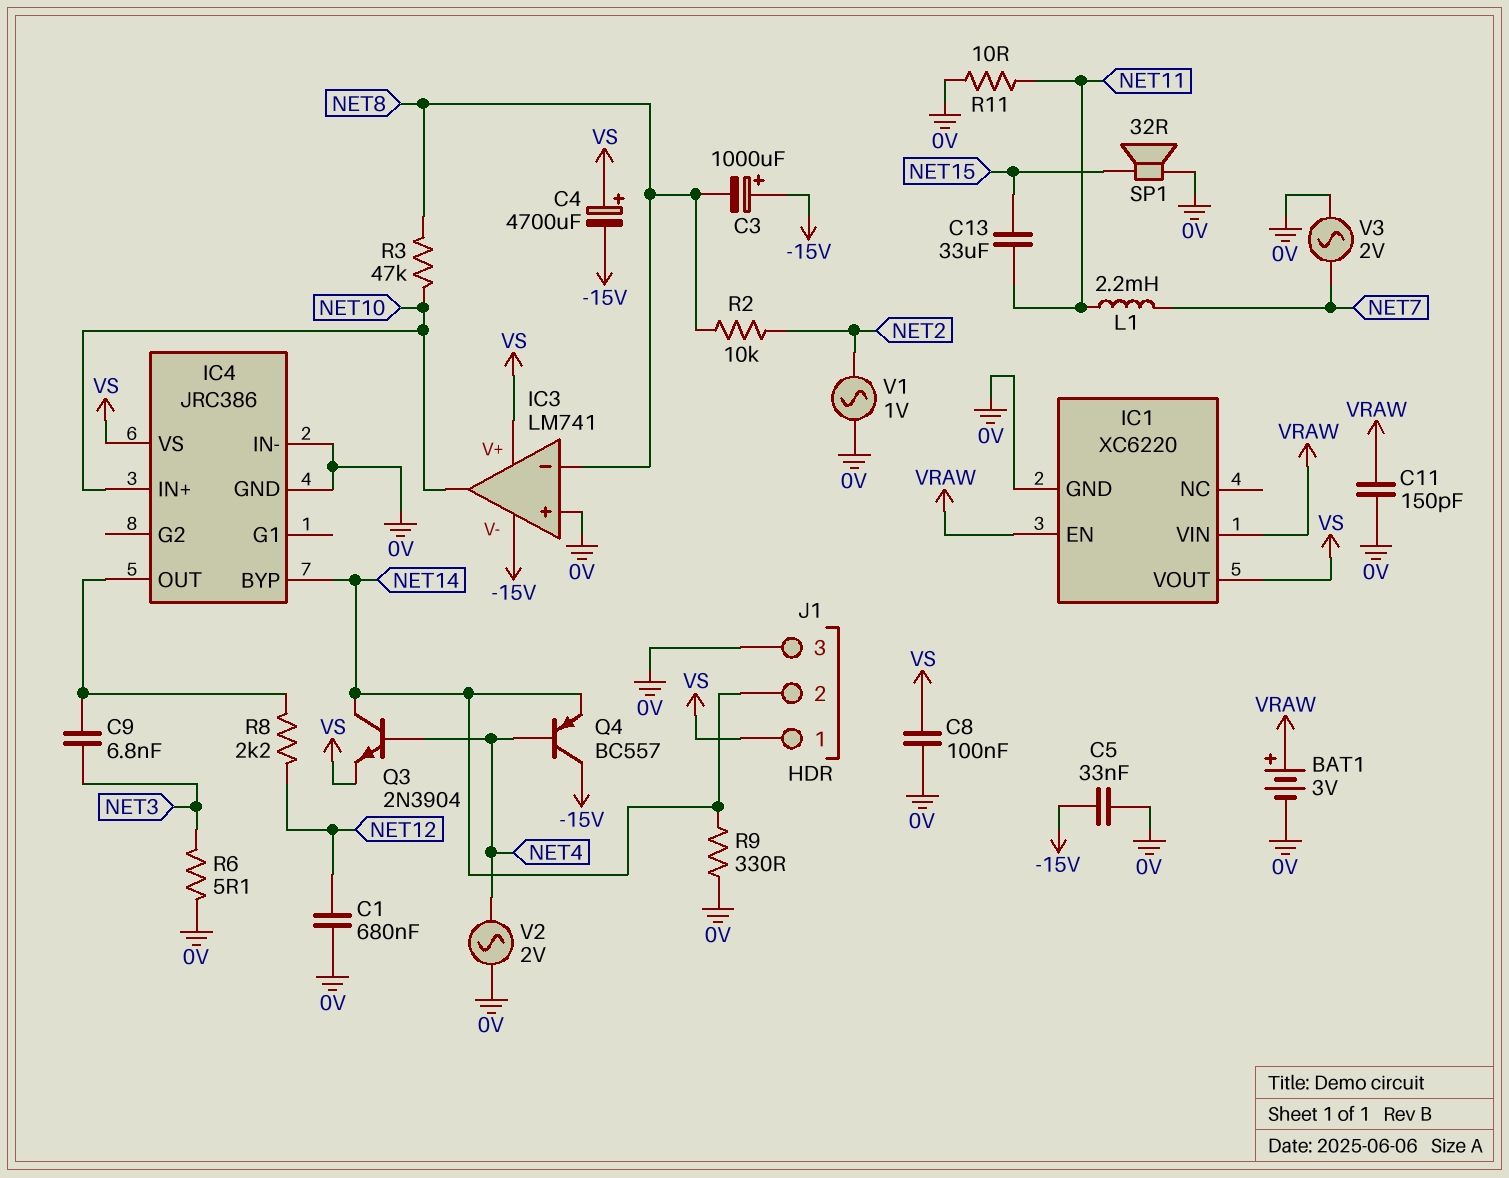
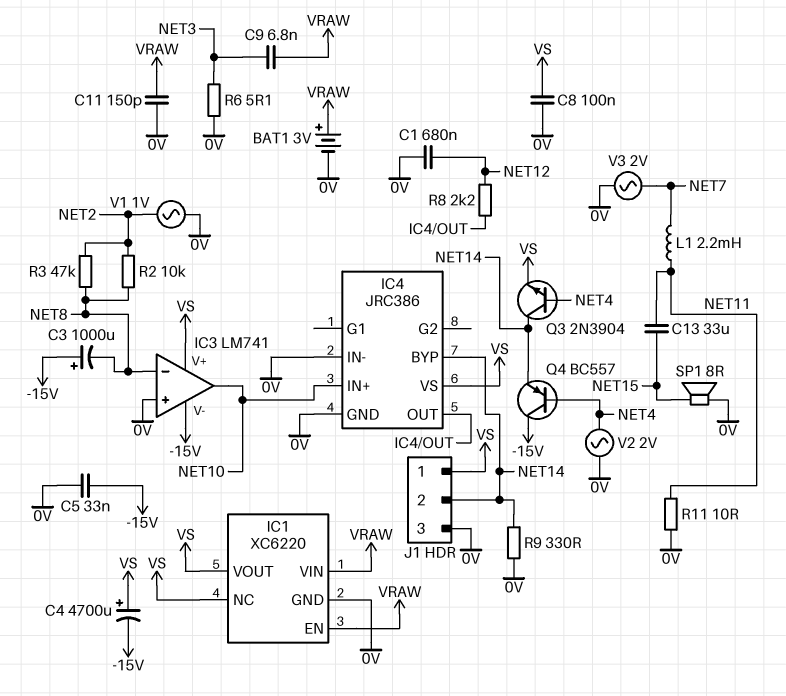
C9: 6.8nF (IC4/OUT, NET3) -> 6.8nF (NET3, VRAW)
IC1 pin NC: none -> VS
R3: 47k (NET8, NET10) -> 47k (NET2, NET8)
SP1: speaker 32R (0V, NET15) -> speaker 8R (0V, NET15)

